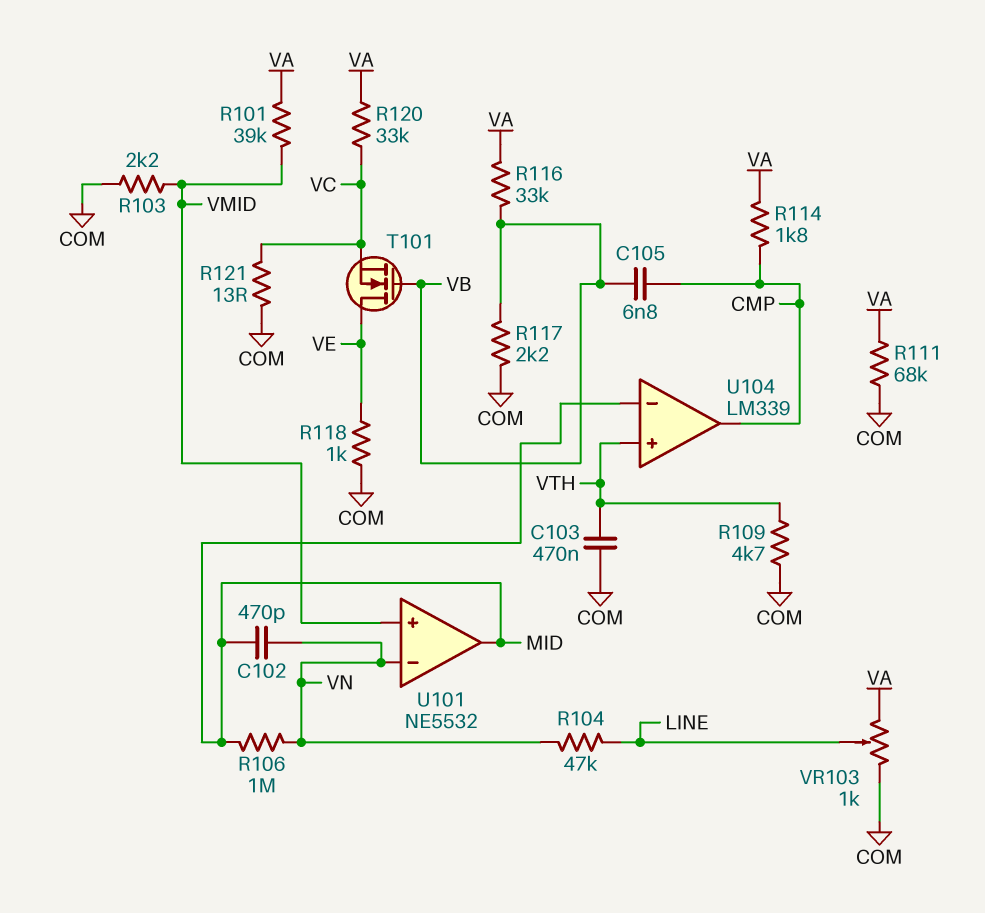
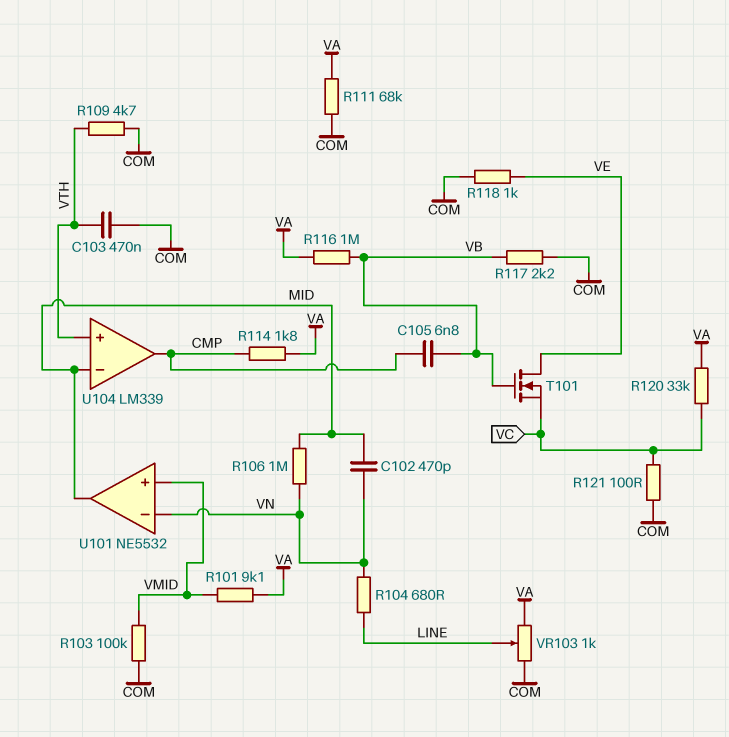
R101: 39k (VA, VMID) -> 9.1k (VA, VMID)
R103: 2.2k (COM, VMID) -> 100k (COM, VMID)
R104: 47k (LINE, VN) -> 680 (LINE, VN)
R116: 33k (VA, VB) -> 1M (VA, VB)
R121: 13 (COM, VC) -> 100 (COM, VC)

